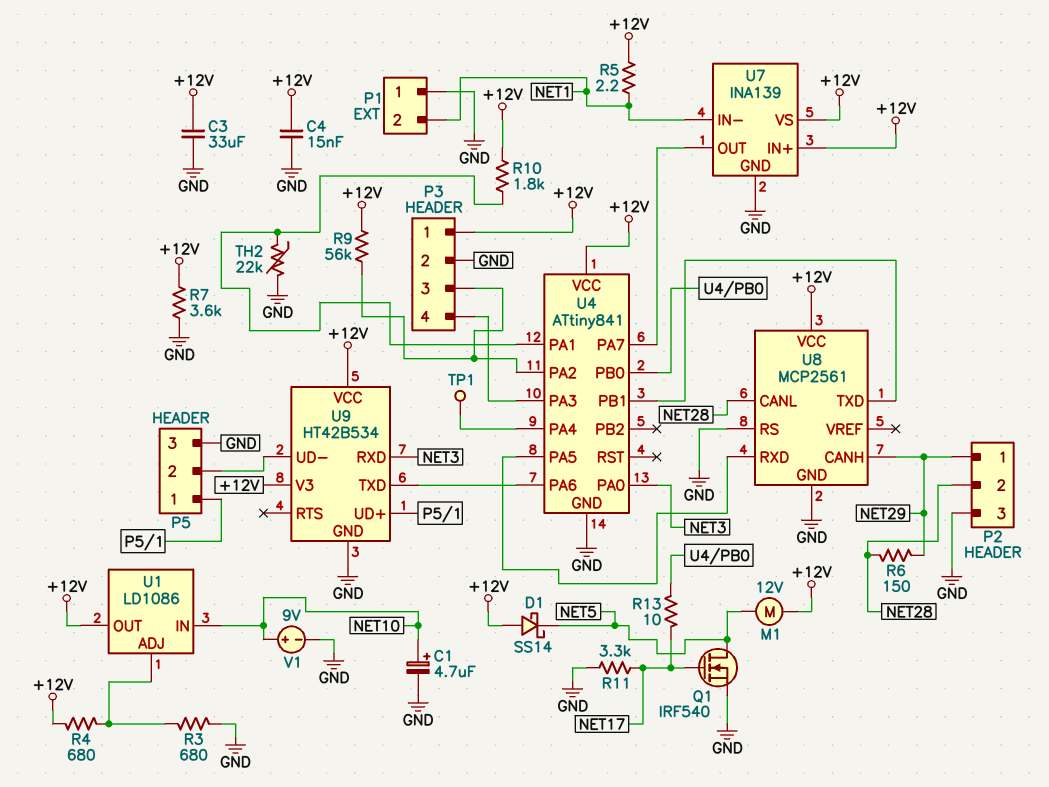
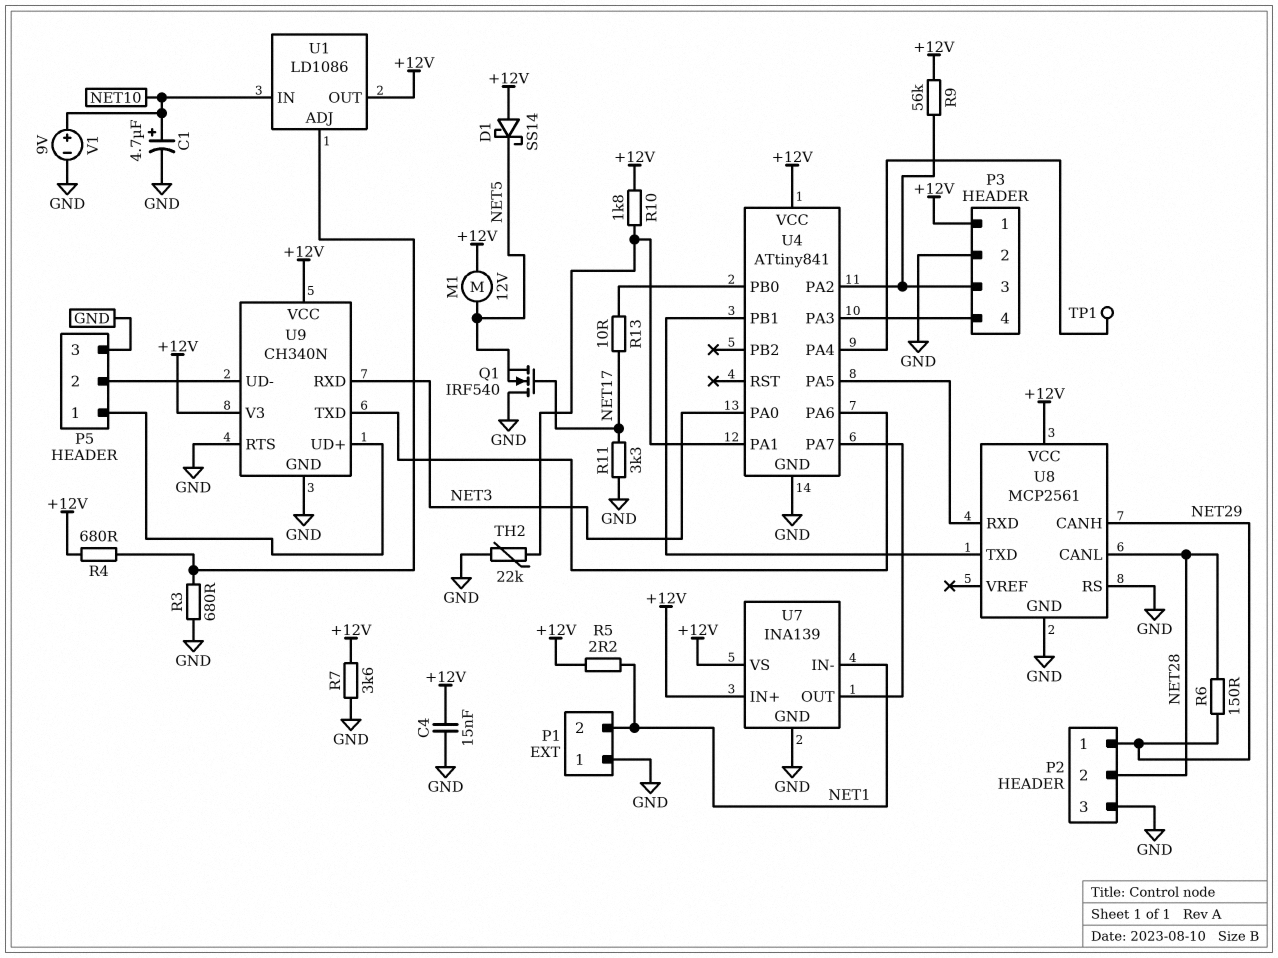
C3: 33uF (+12V, GND) -> none
Q1: NMOS IRF540 (G NET17, D NET5, S GND) -> NMOS IRF540 (G NET17, D GND, S NET5)
U9: HT42B534 -> CH340N
U9 pin RTS: none -> GND

